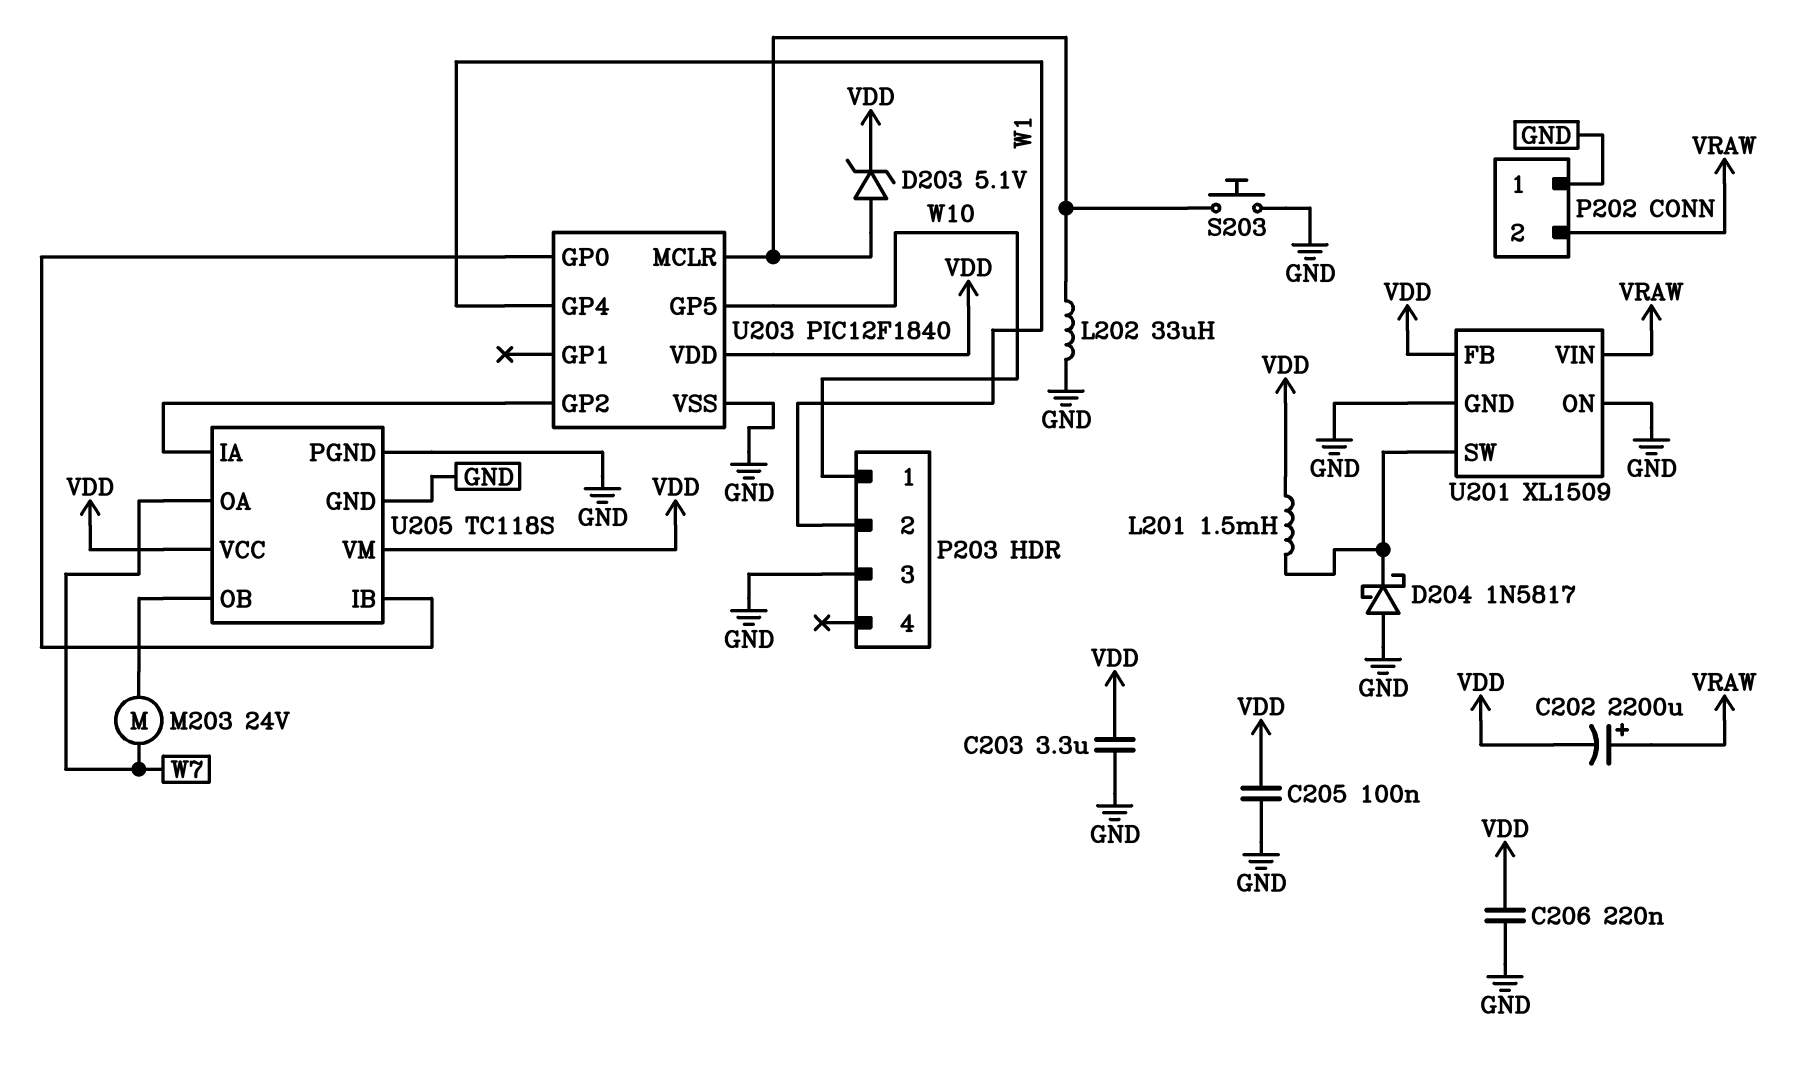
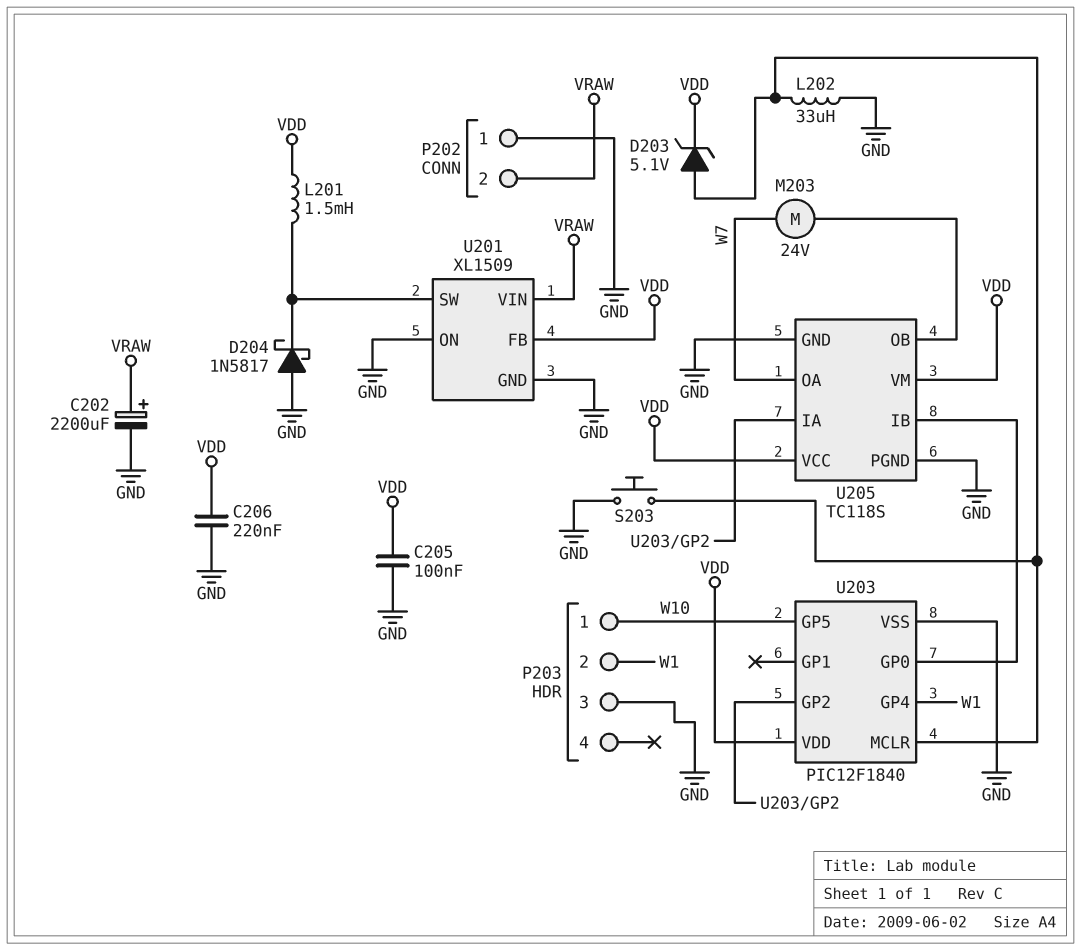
C202: 2200uF (plus VRAW, minus VDD) -> 2200uF (plus VRAW, minus GND)
C203: 3.3uF (GND, VDD) -> none

